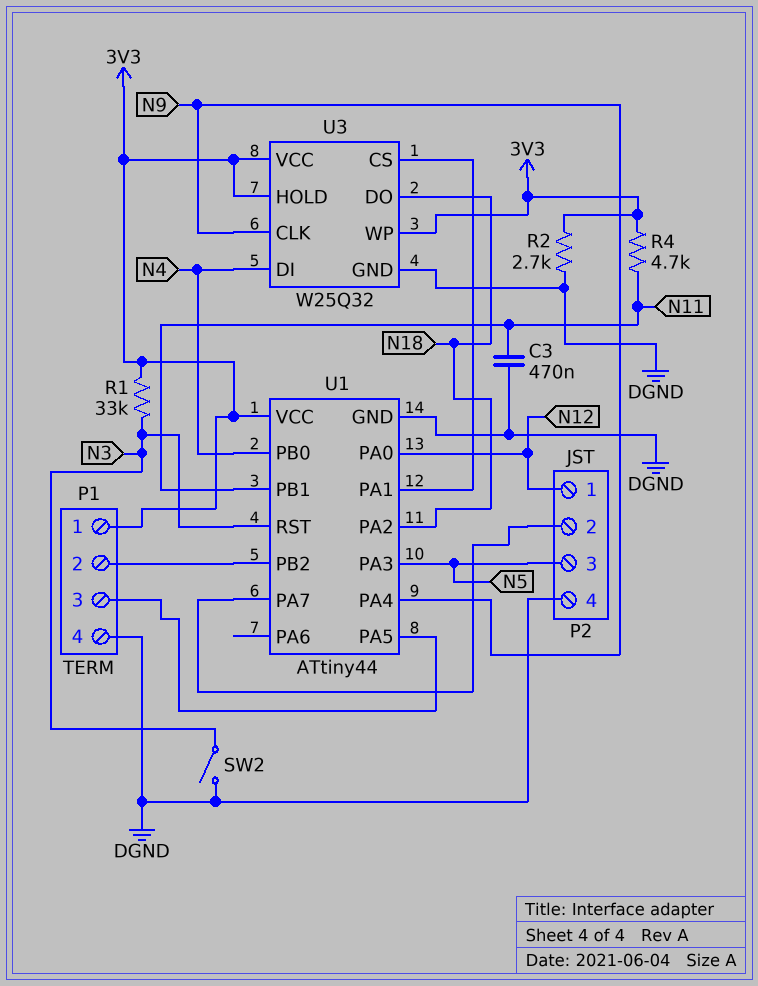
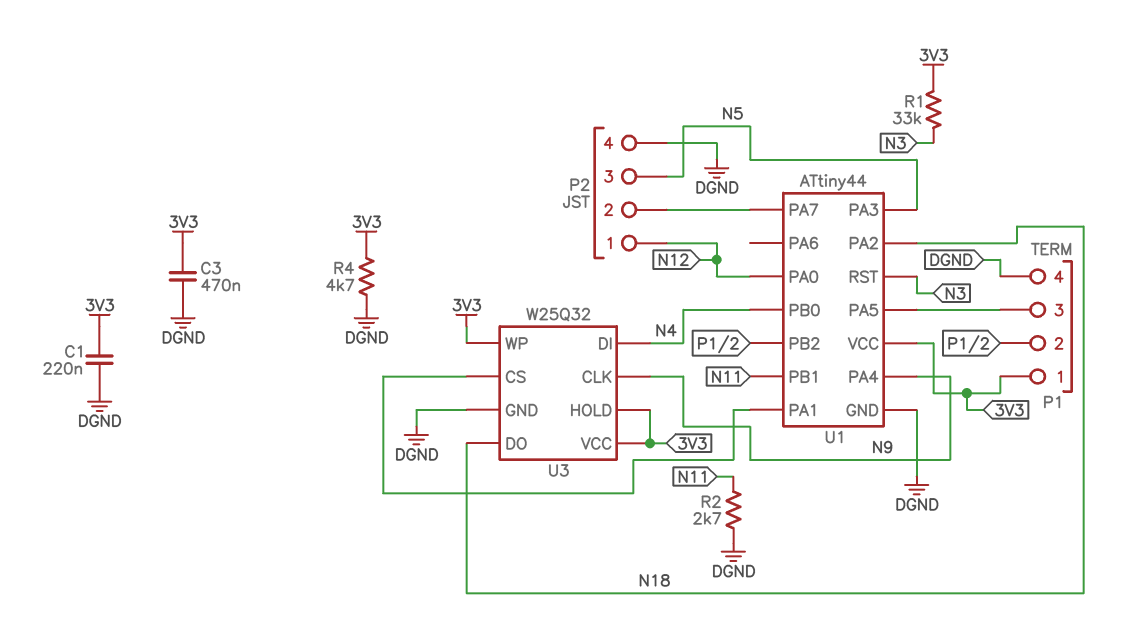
C1: none -> 220nF (3V3, DGND)
C3: 470nF (DGND, N11) -> 470nF (3V3, DGND)
R2: 2.7k (3V3, DGND) -> 2.7k (DGND, N11)
R4: 4.7k (3V3, N11) -> 4.7k (3V3, DGND)
SW2: switch (DGND, N3) -> none

